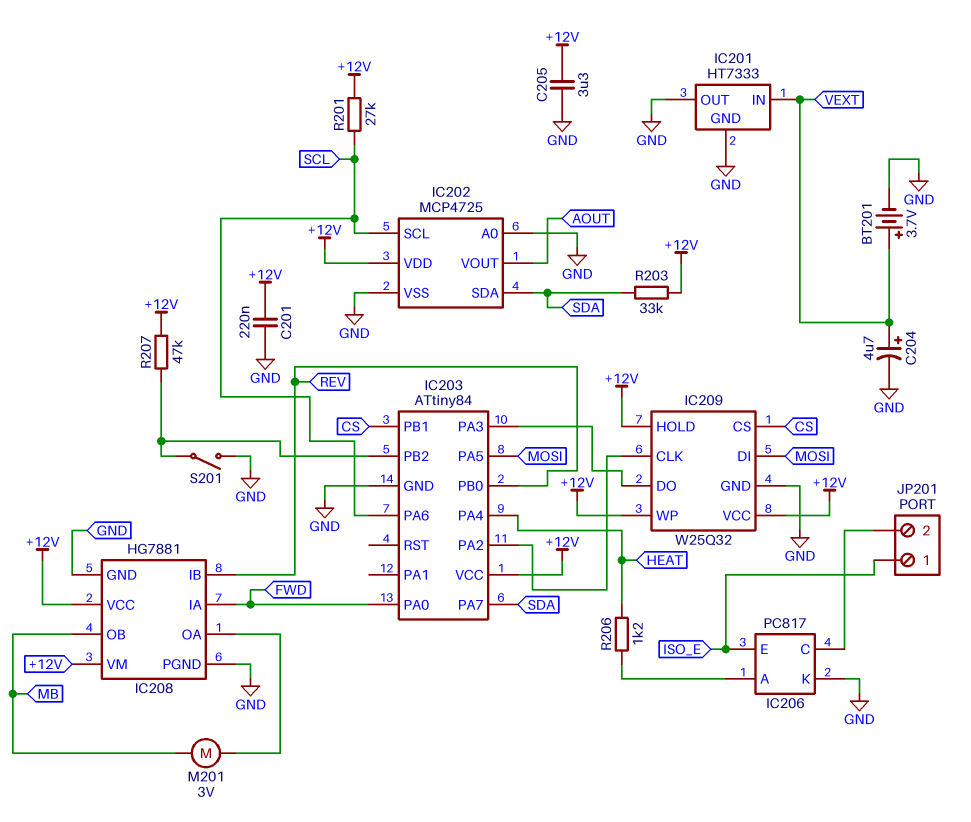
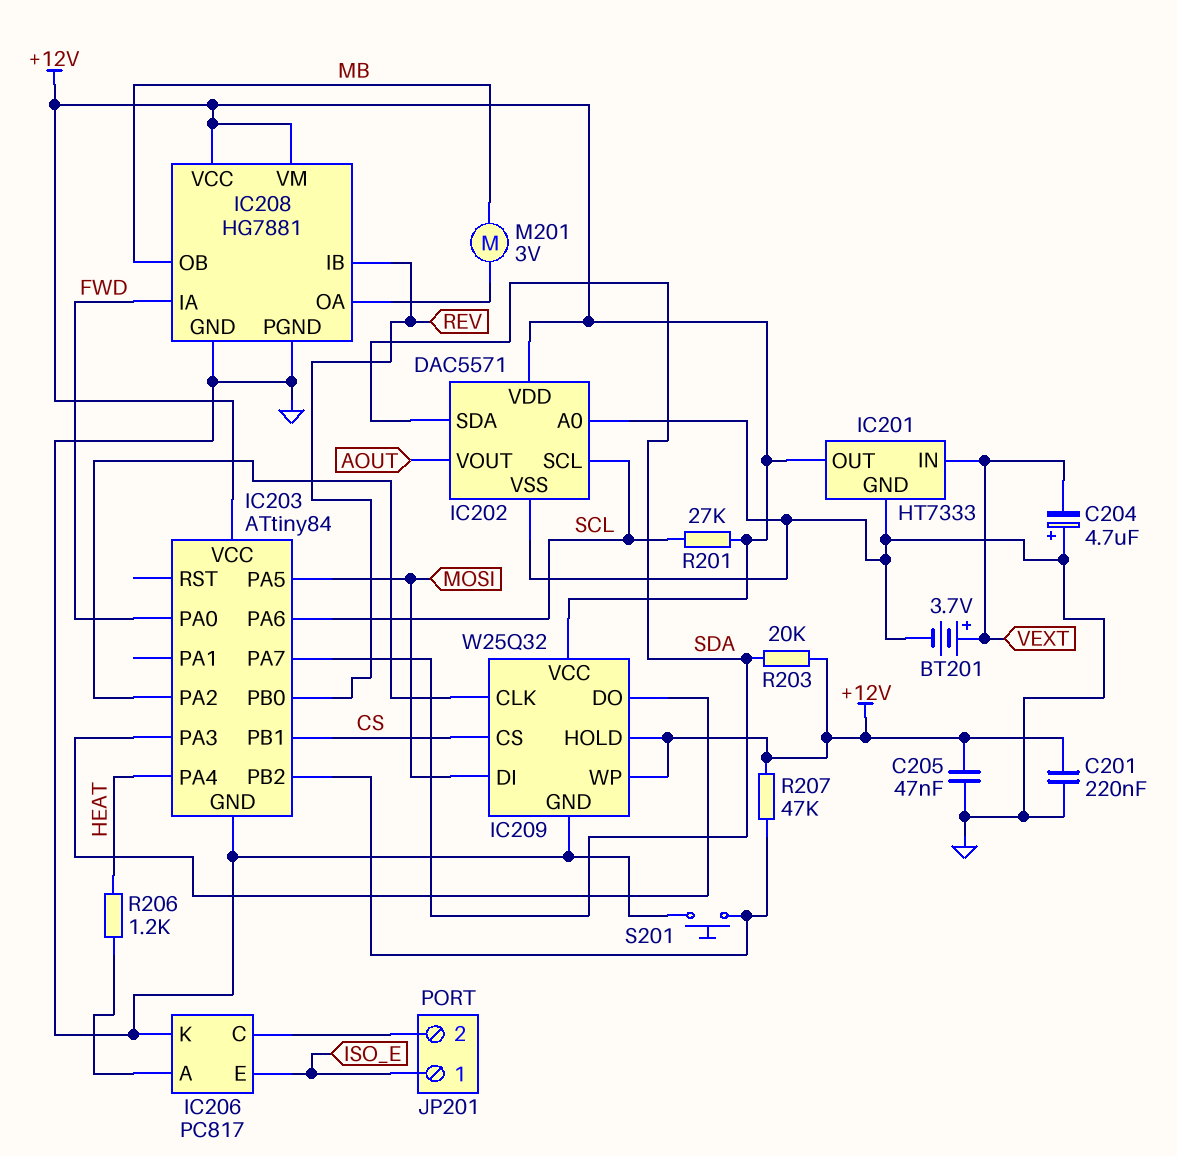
C204: 4.7uF (plus VEXT, minus GND) -> 4.7uF (plus GND, minus VEXT)
C205: 3.3uF (+12V, GND) -> 47nF (+12V, GND)
IC201 pin OUT: GND -> +12V
IC202: MCP4725 -> DAC5571
R203: 33k (+12V, SDA) -> 20k (+12V, SDA)
S201: switch (GND, IC203/PB2) -> button (GND, IC203/PB2)

